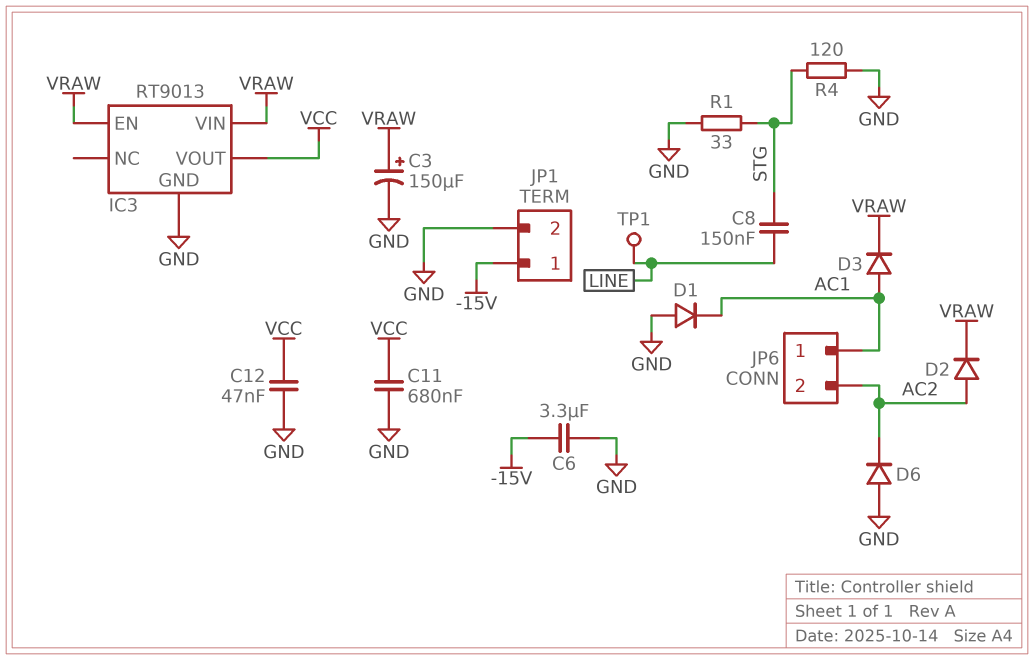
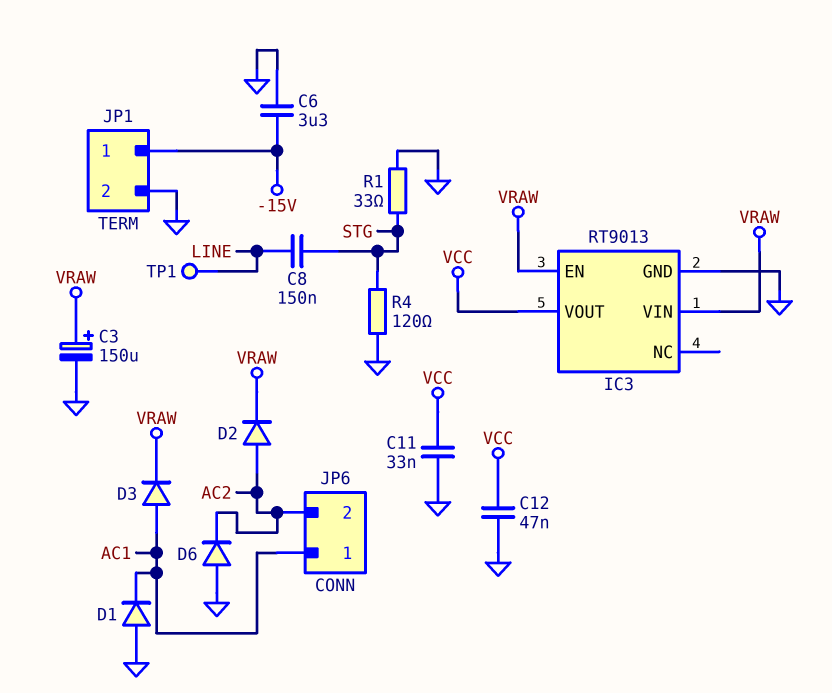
C11: 680nF (GND, VCC) -> 33nF (GND, VCC)

